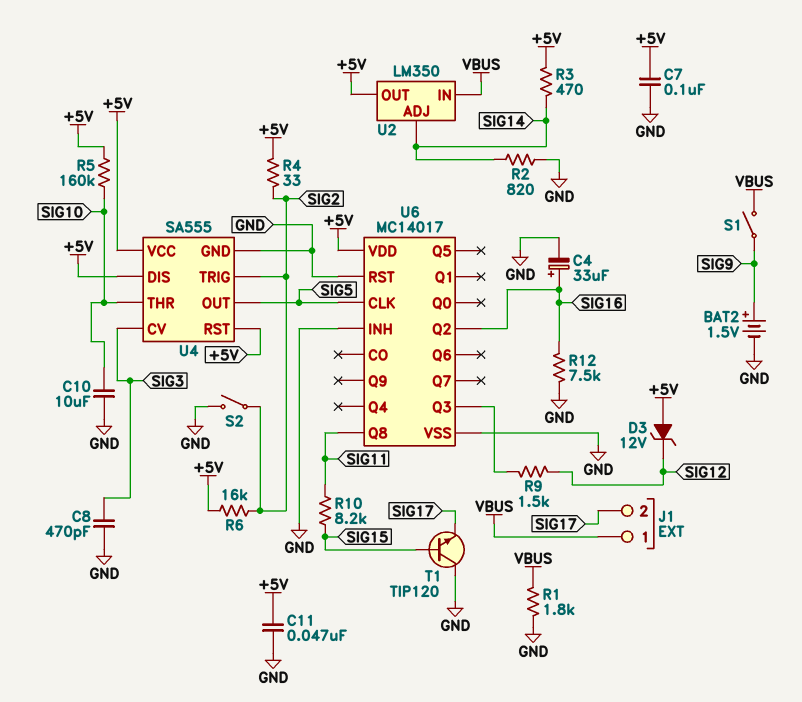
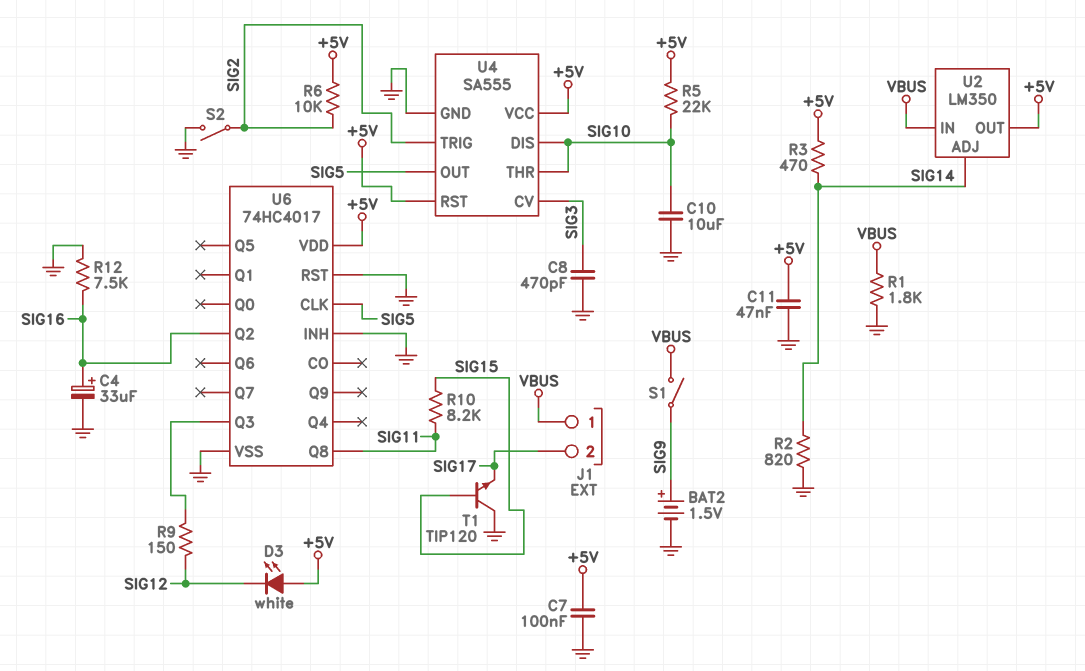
D3: zener 12V (A +5V, K SIG12) -> LED white (A +5V, K SIG12)
R4: 33 (+5V, SIG2) -> none
R5: 160k (+5V, SIG10) -> 22k (+5V, SIG10)
R6: 16k (+5V, SIG2) -> 10k (+5V, SIG2)
R9: 1.5k (SIG12, U6/Q3) -> 150 (SIG12, U6/Q3)
U4 pin DIS: +5V -> SIG10
U6: MC14017 -> 74HC4017

